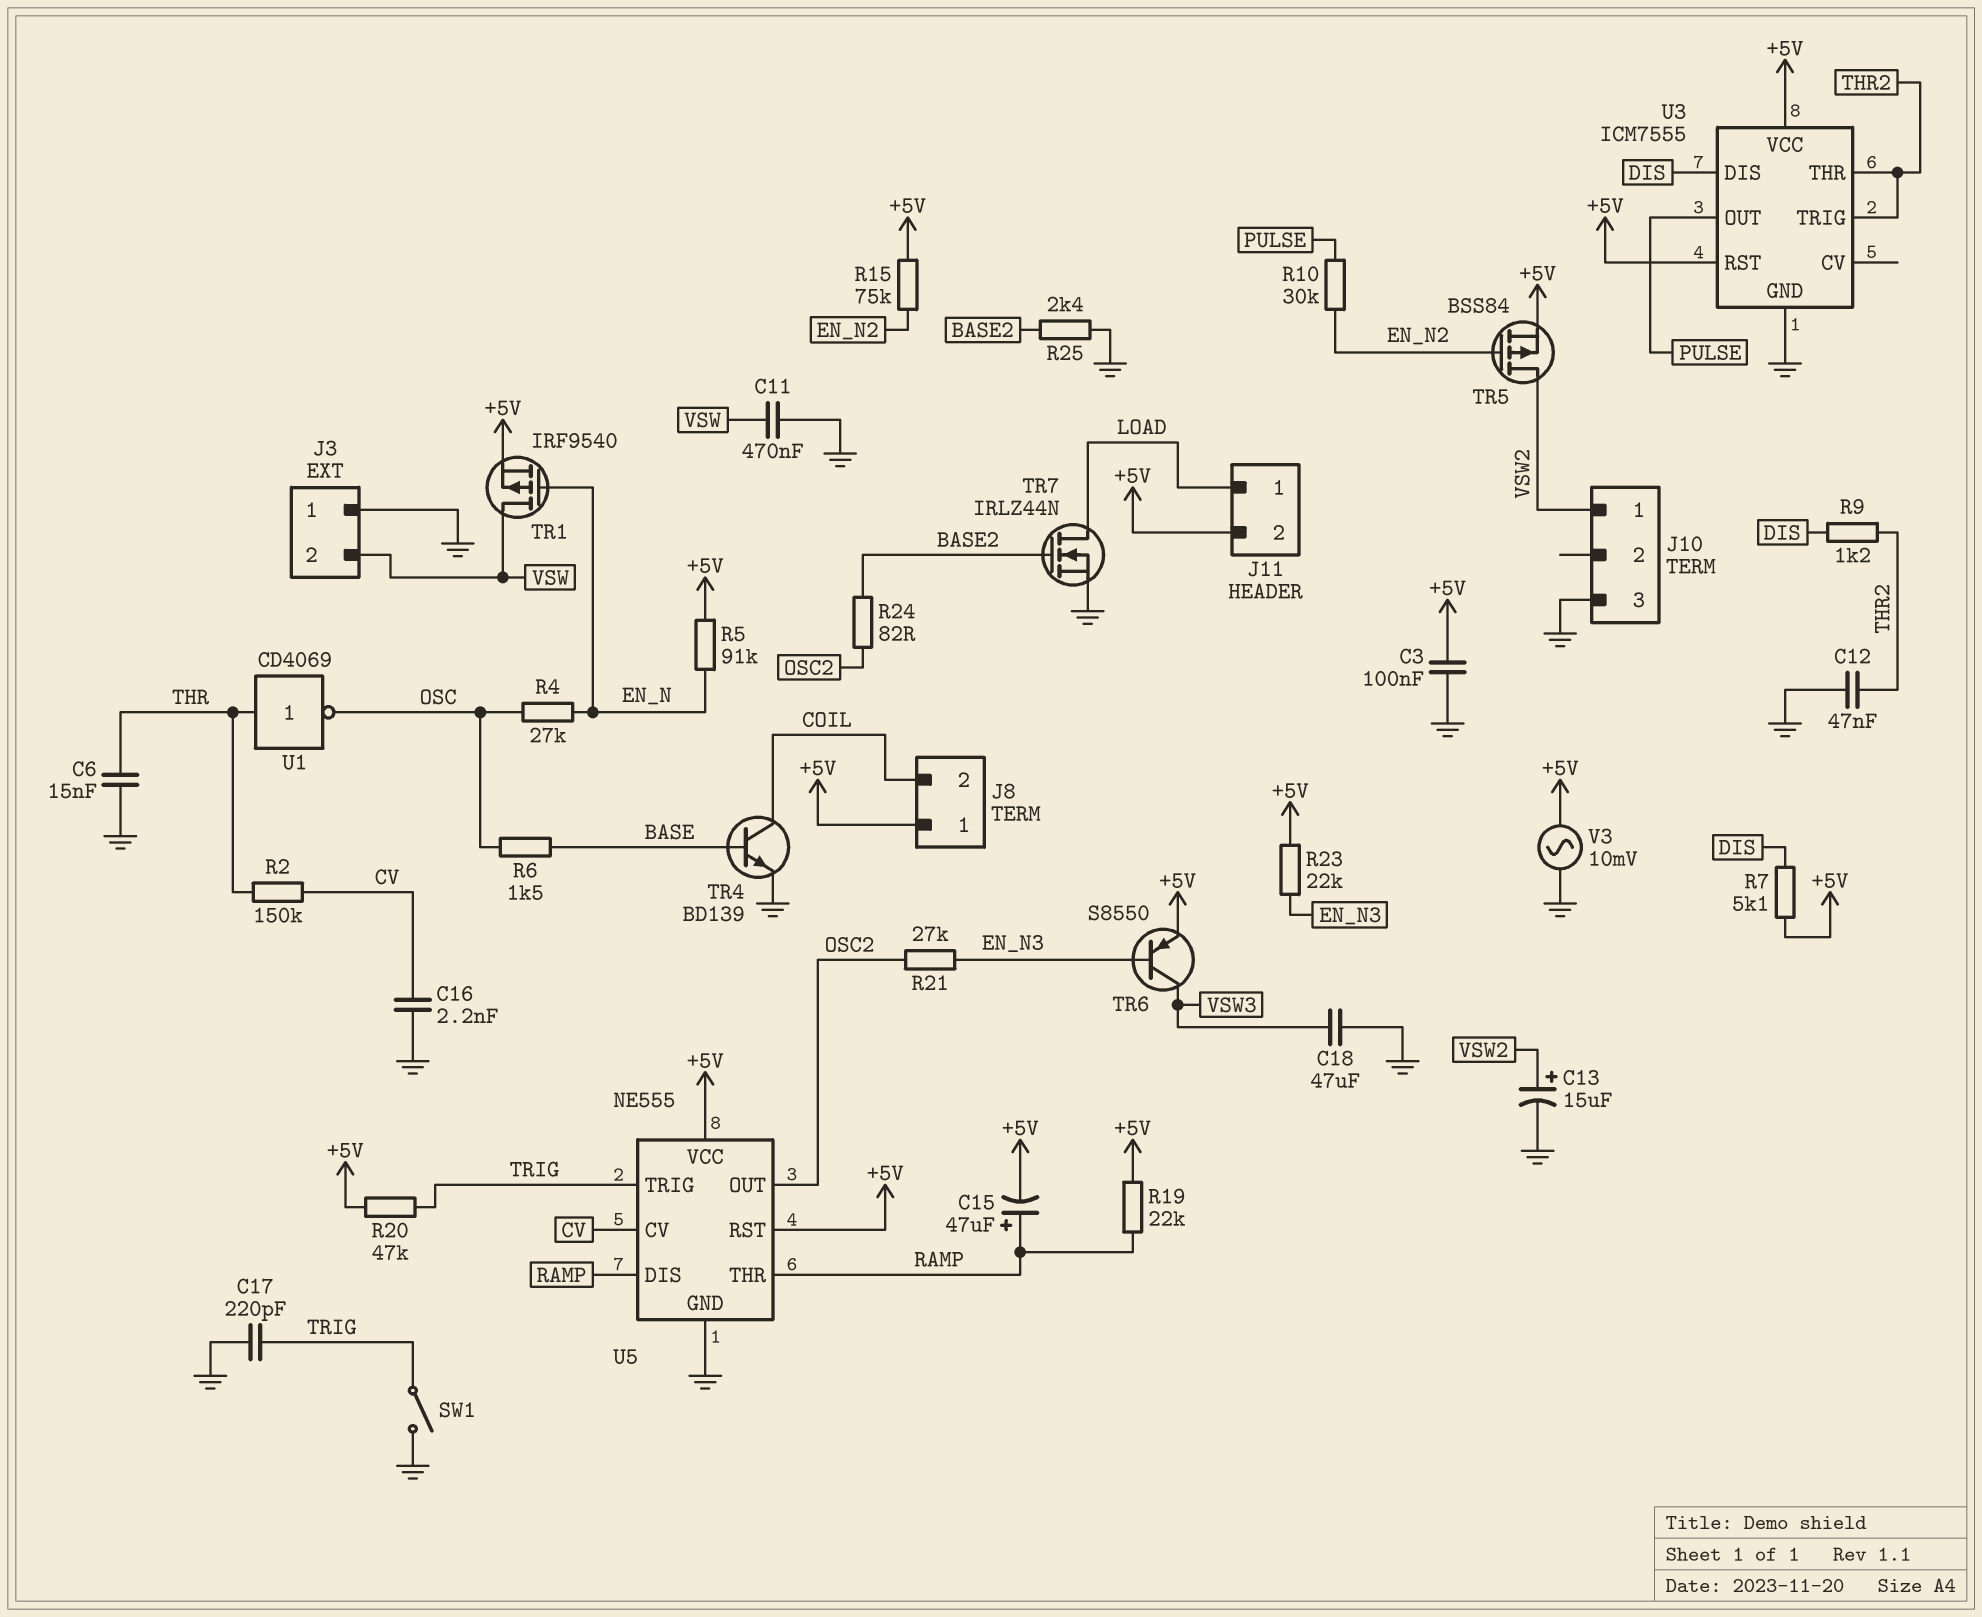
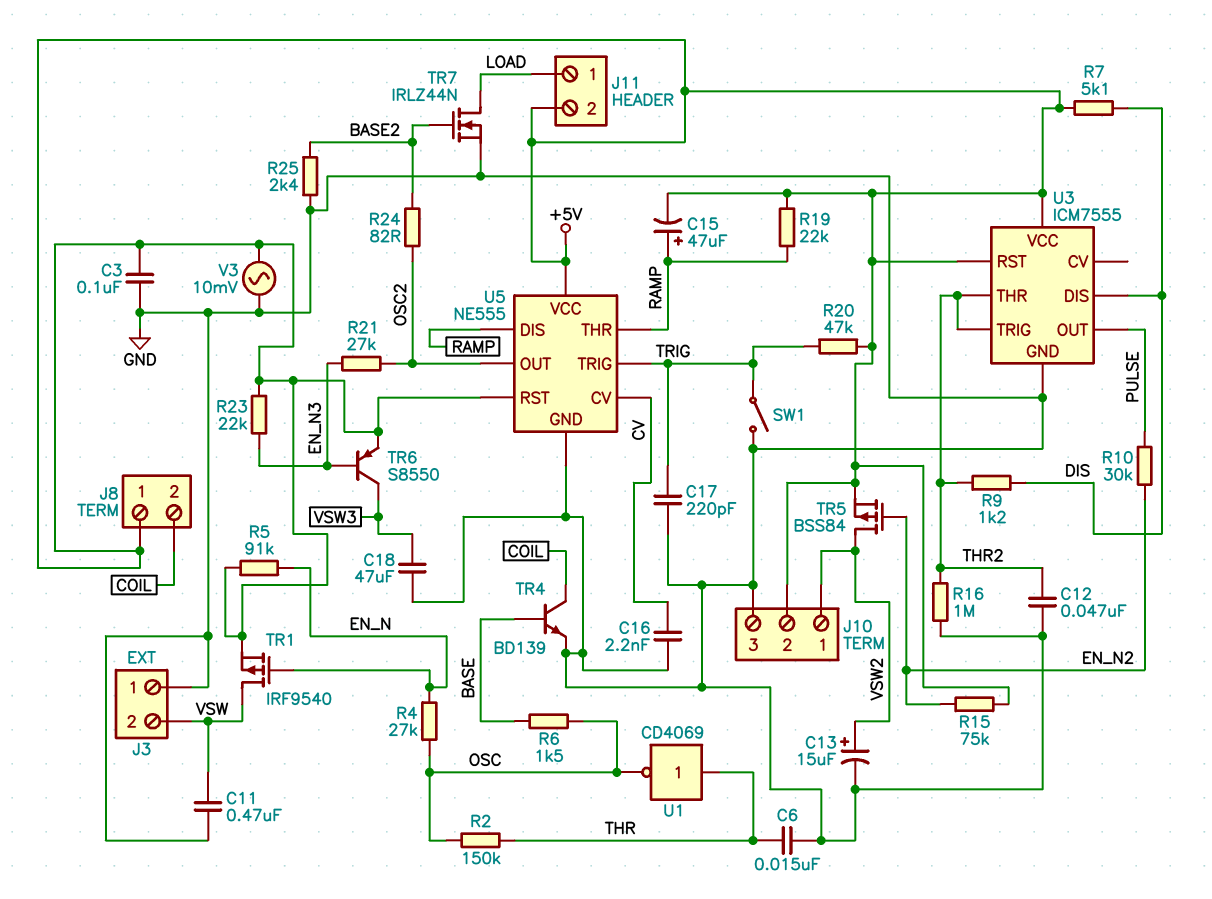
J10 pin 2: none -> +5V
R2: 150k (CV, THR) -> 150k (OSC, THR)
R16: none -> 1M (GND, THR2)

